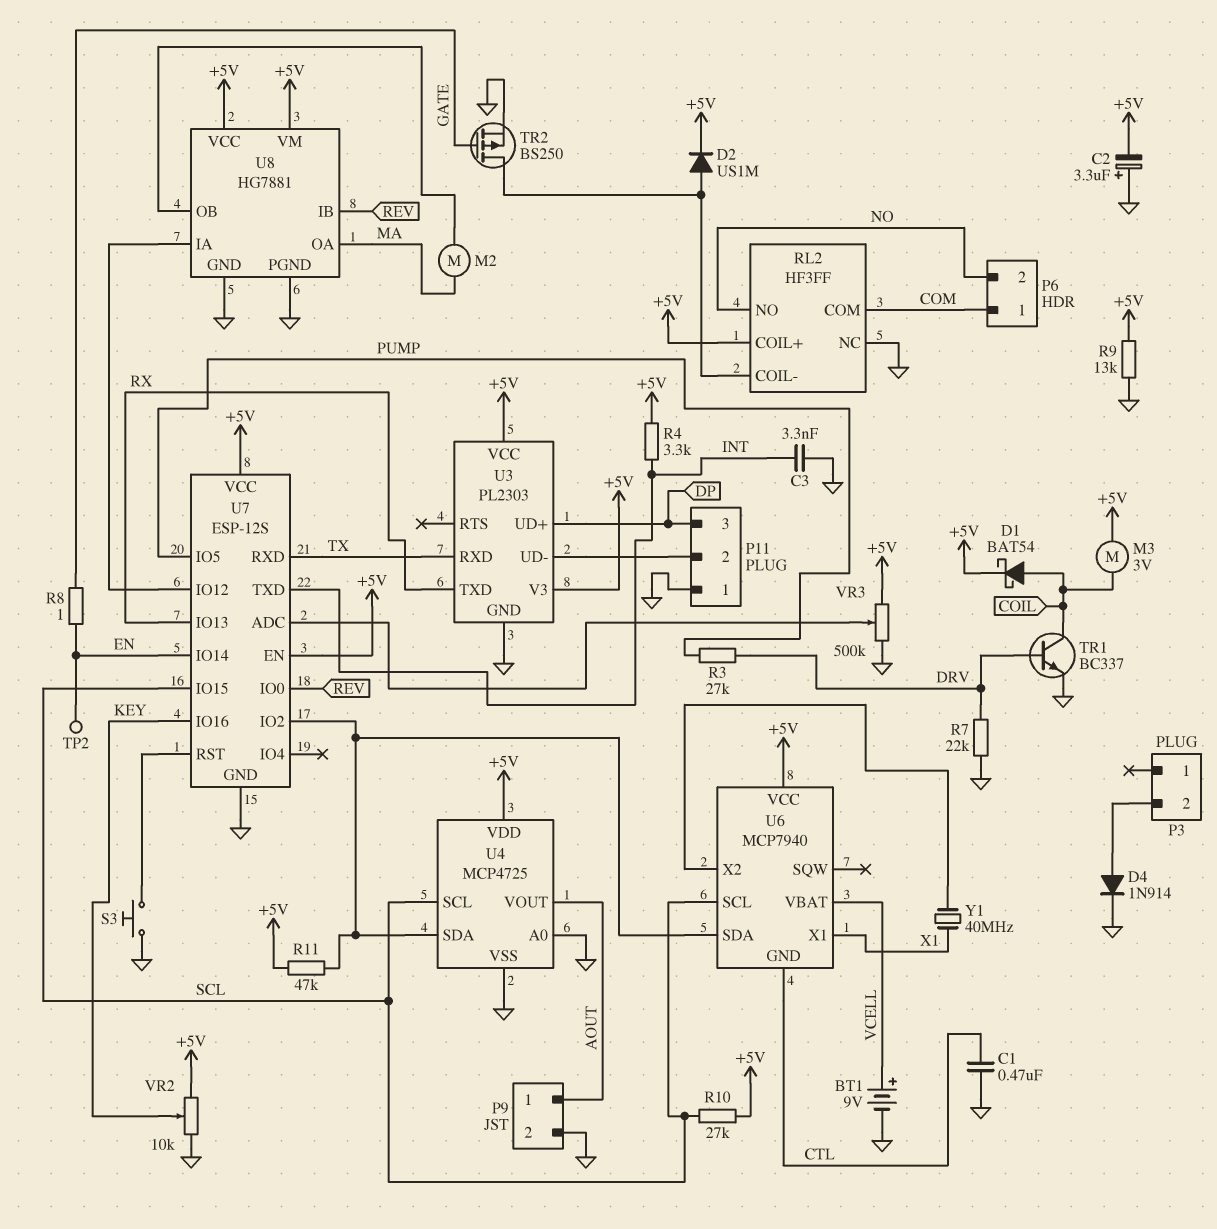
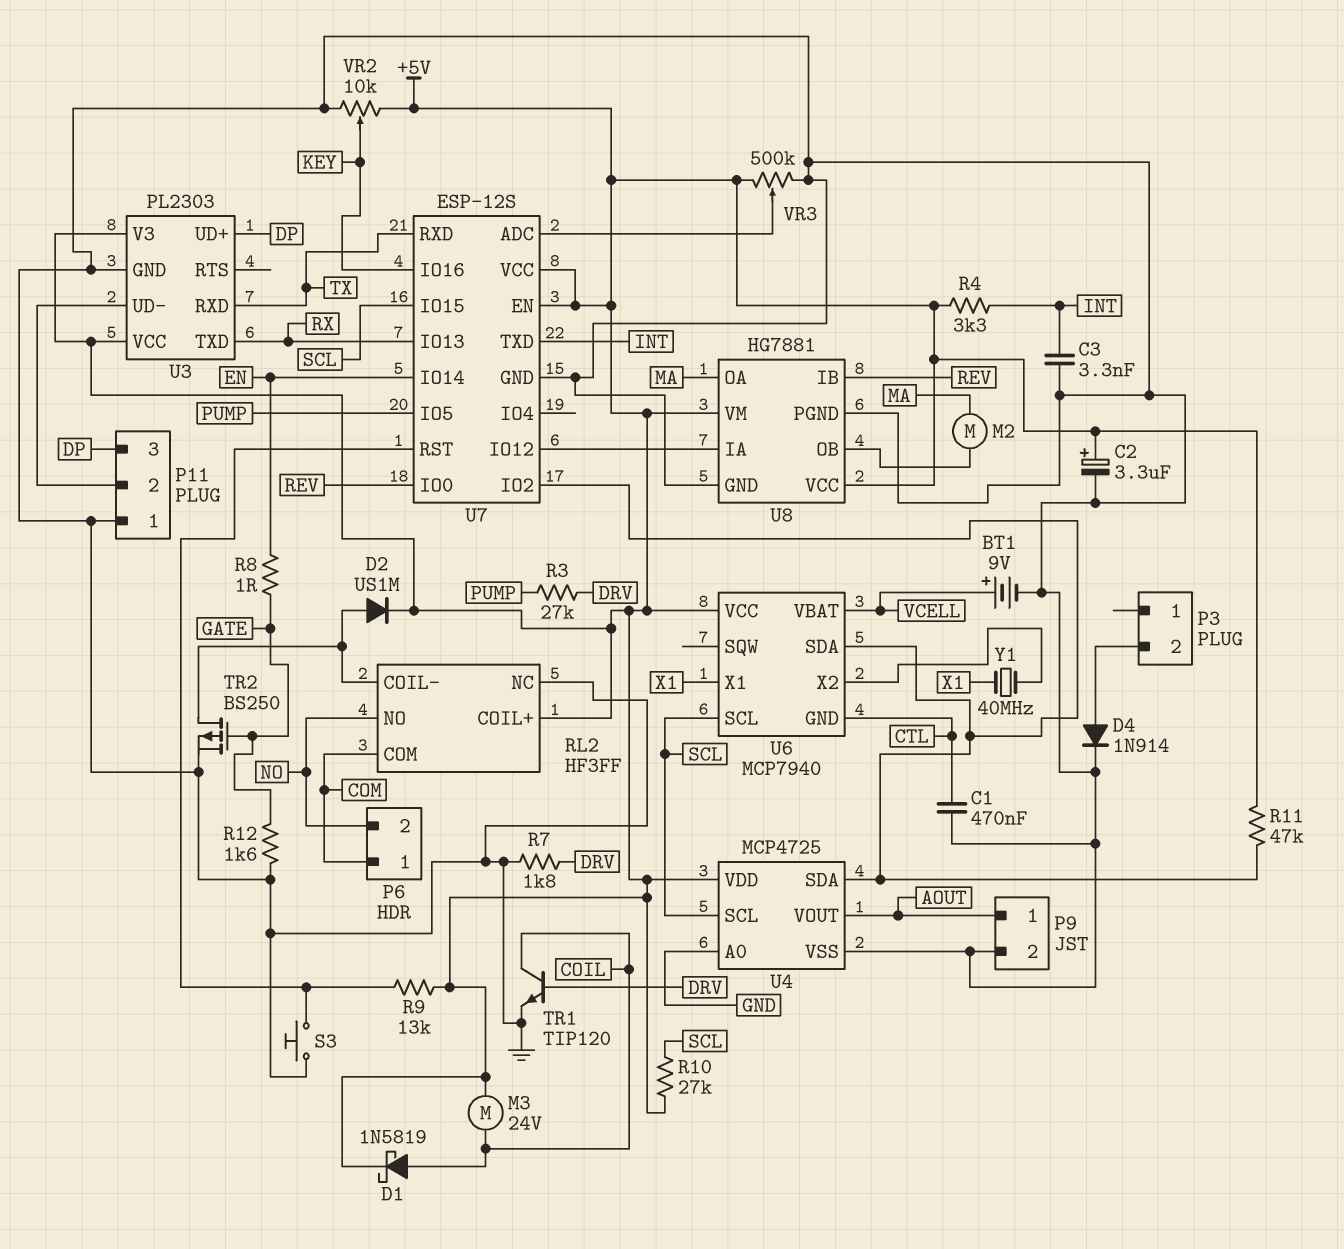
C2: 3.3uF (plus GND, minus +5V) -> 3.3uF (plus +5V, minus GND)
D1: schottky BAT54 (A COIL, K +5V) -> schottky 1N5819 (A COIL, K +5V)
M3: motor 3V (+5V, COIL) -> motor 24V (+5V, COIL)
R7: 22k (DRV, GND) -> 1.8k (DRV, GND)
R9: 13k (+5V, GND) -> 13k (+5V, U7/RST)
R12: none -> 1.6k (GATE, GND)
TP2: test point (EN) -> none
TR1: NPN BC337 (B DRV, C COIL, E GND) -> NPN TIP120 (B DRV, C COIL, E GND)

